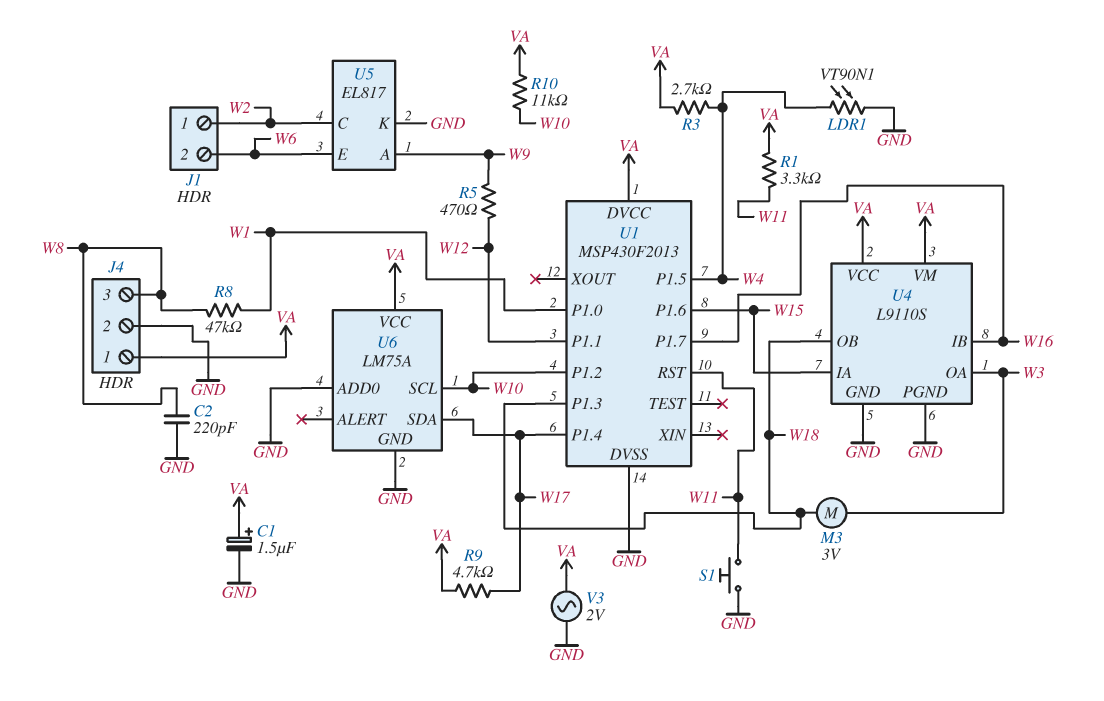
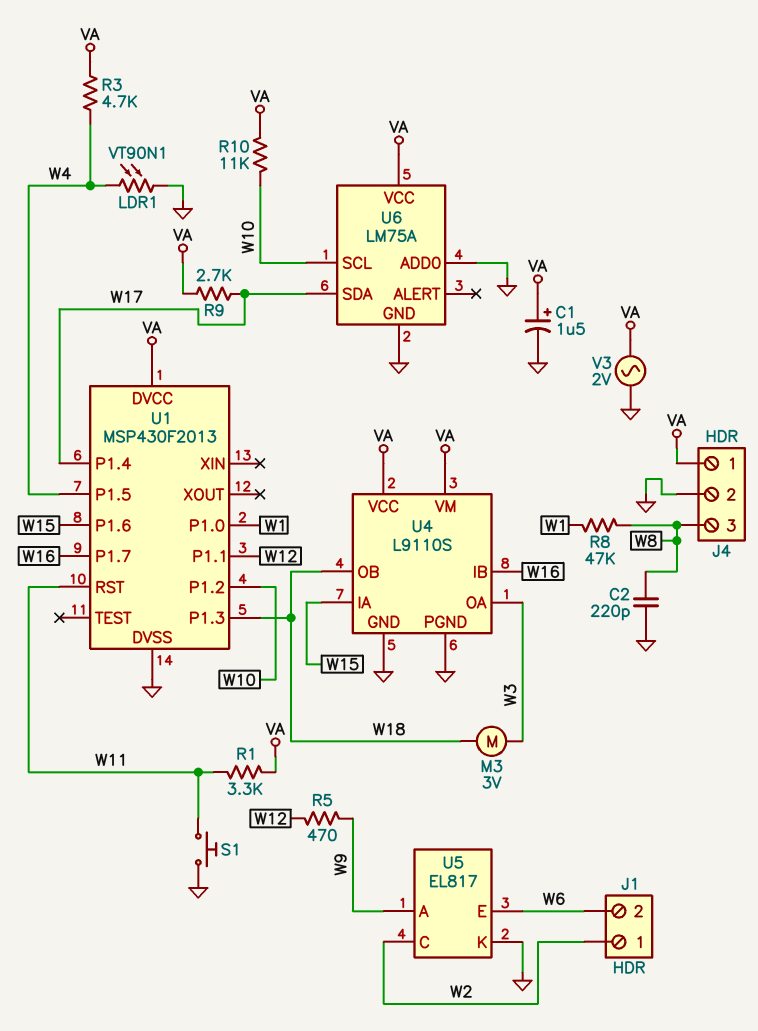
R3: 2.7k (VA, W4) -> 4.7k (VA, W4)
R9: 4.7k (VA, W17) -> 2.7k (VA, W17)

